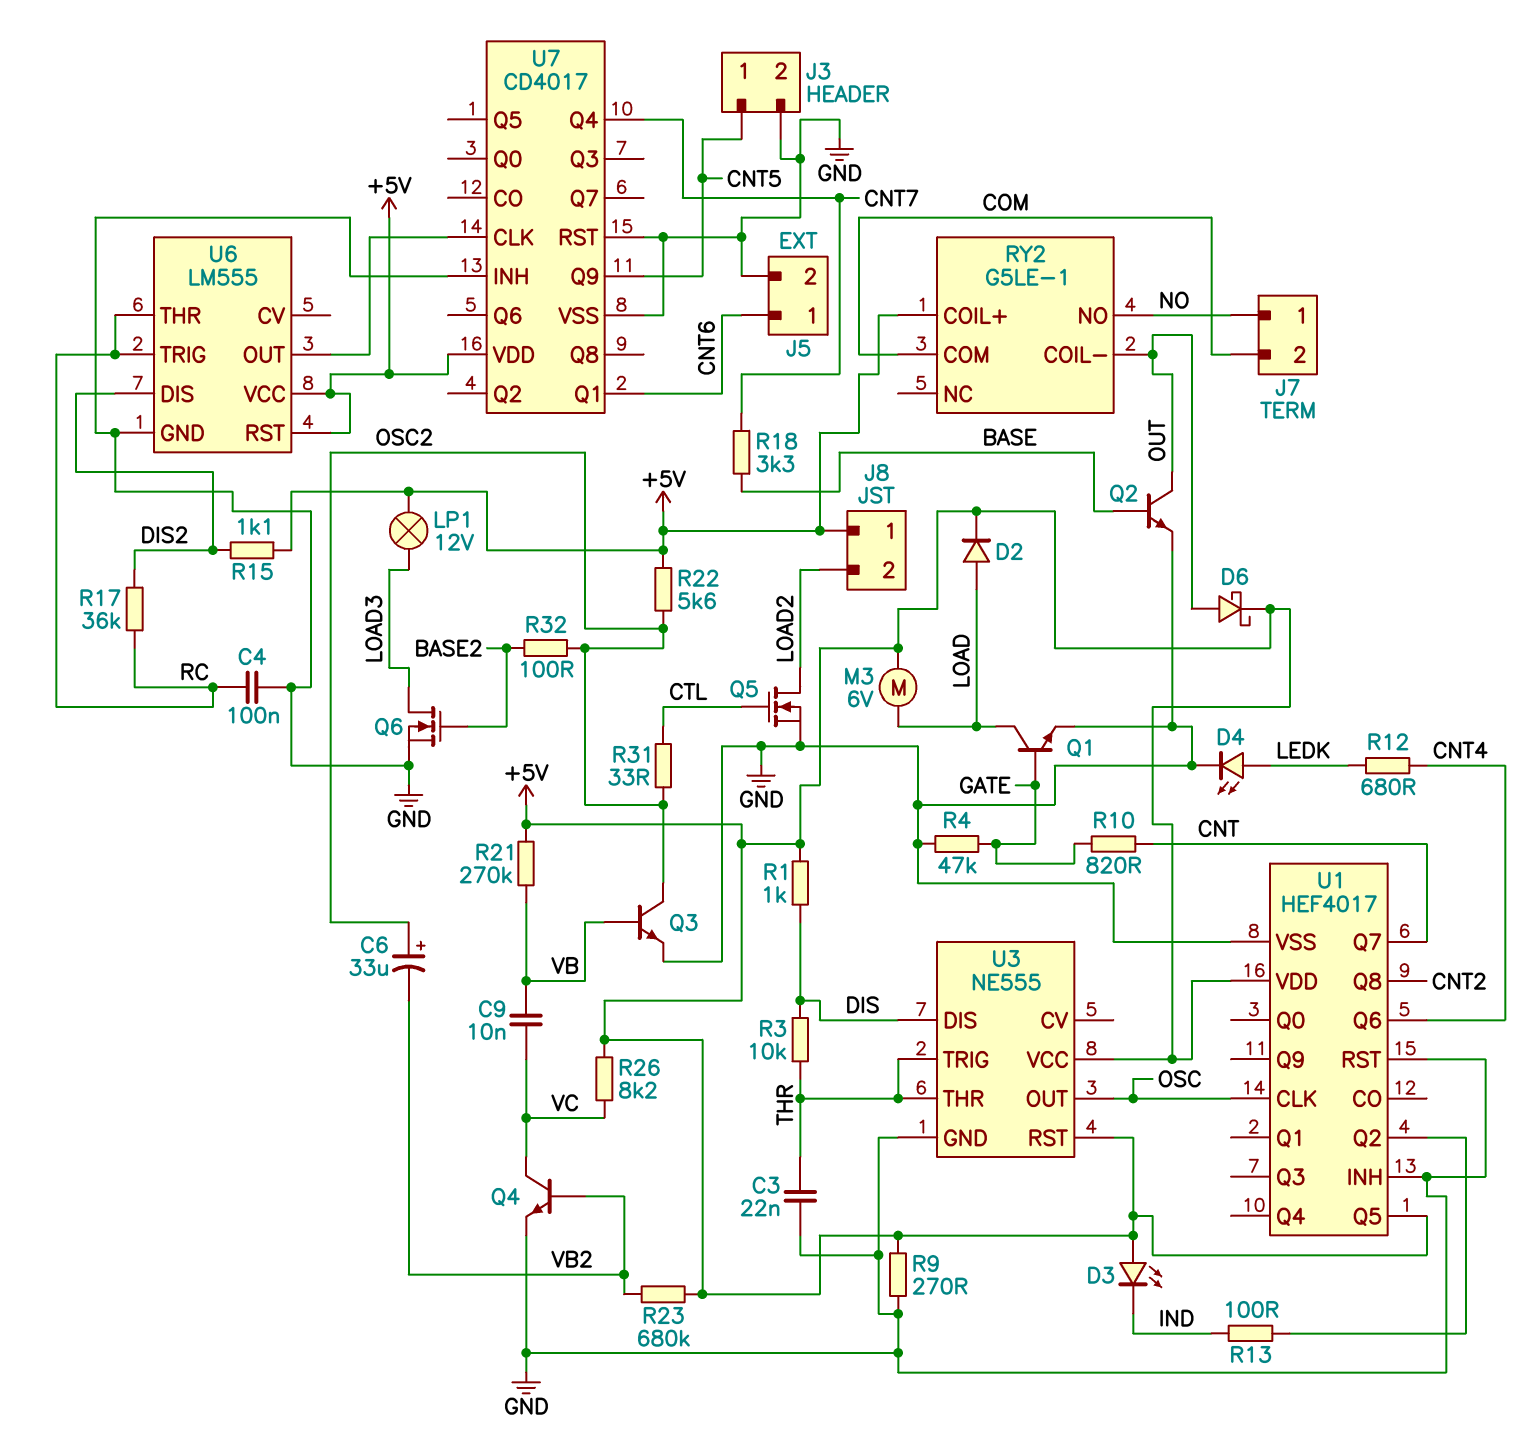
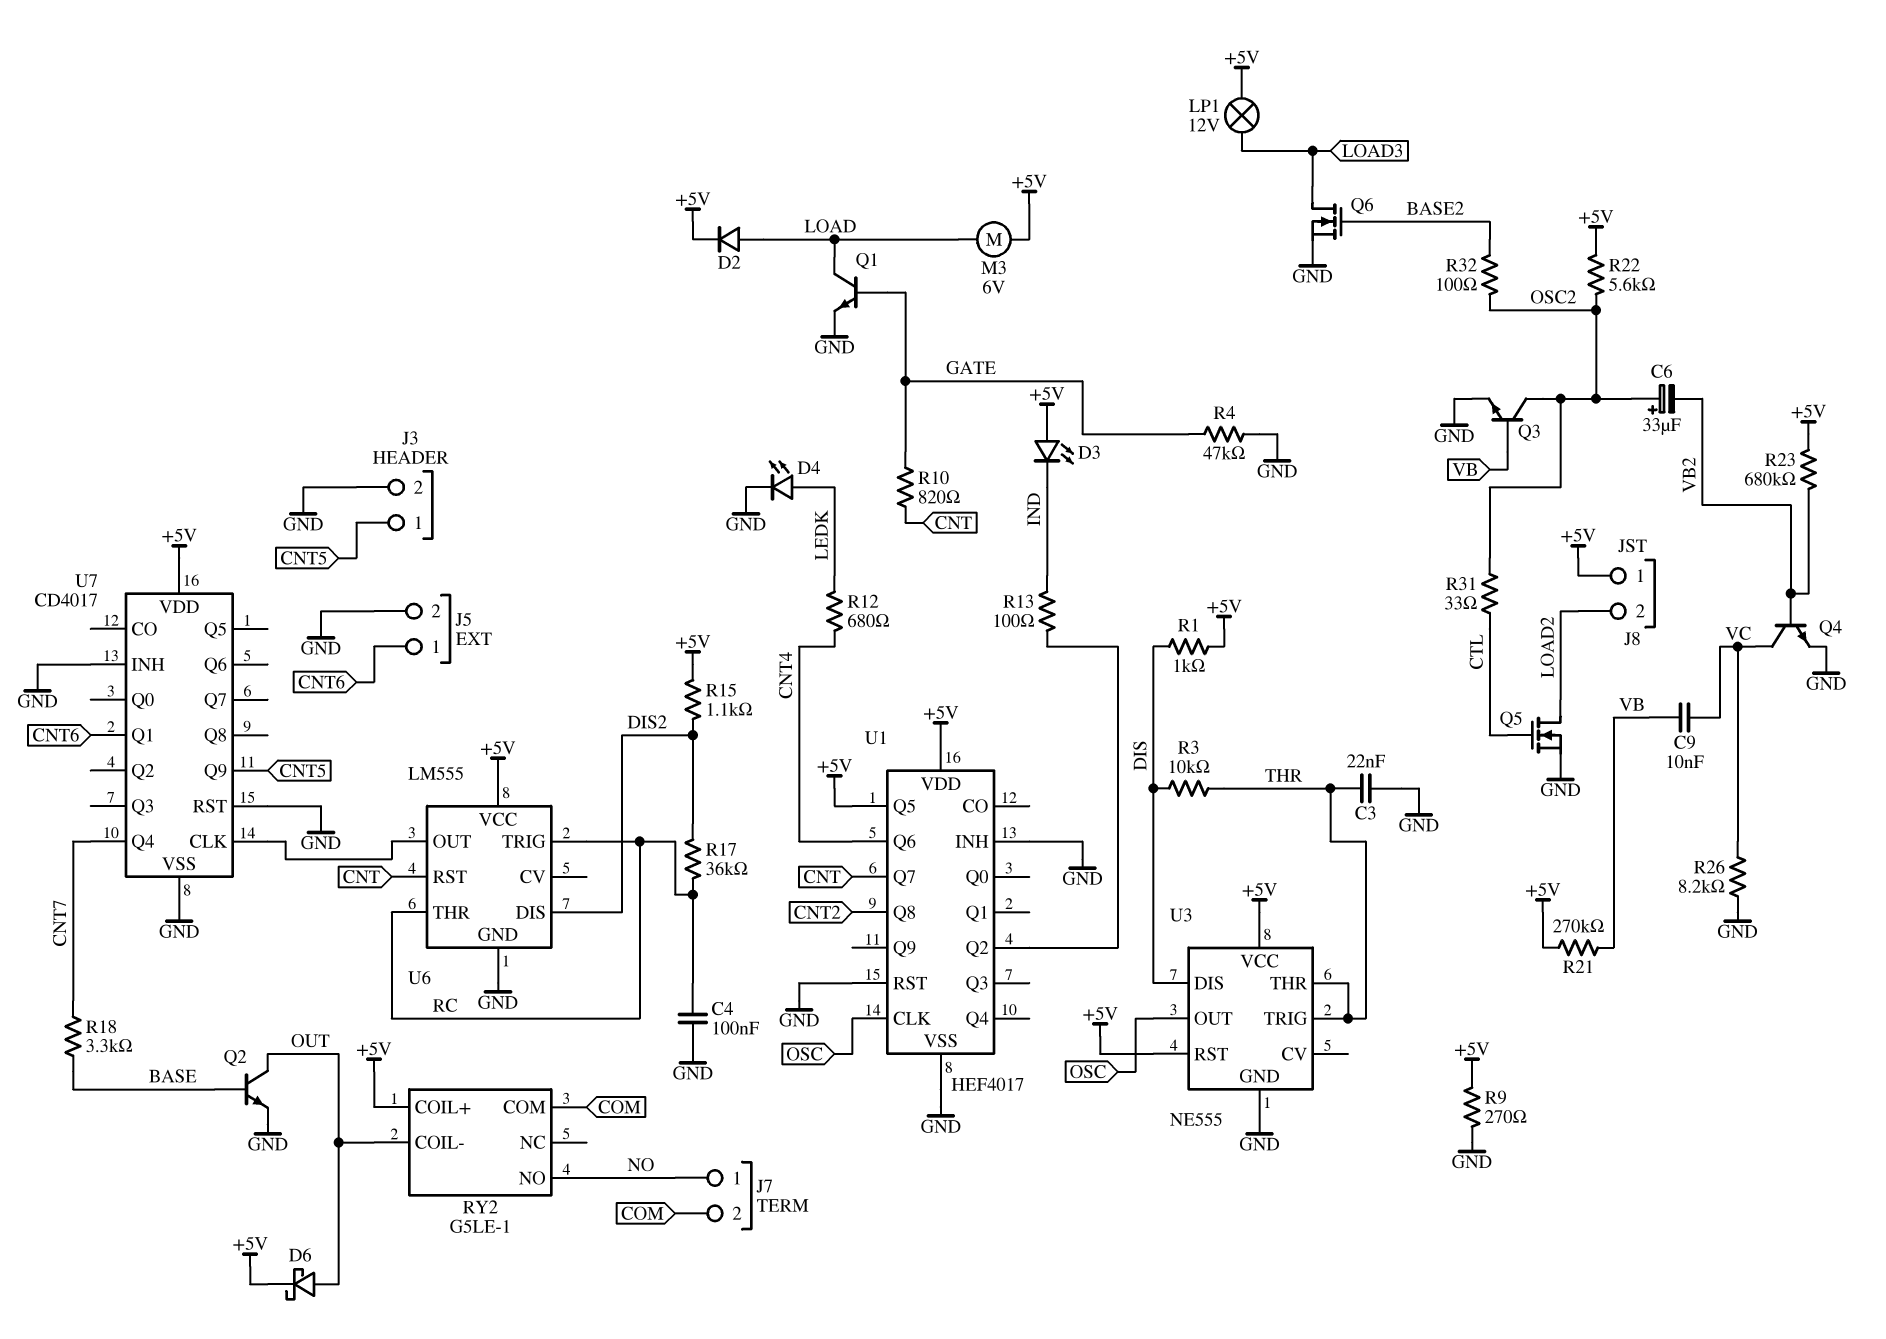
R26: 8.2k (+5V, VC) -> 8.2k (GND, VC)
U6 pin RST: +5V -> CNT

